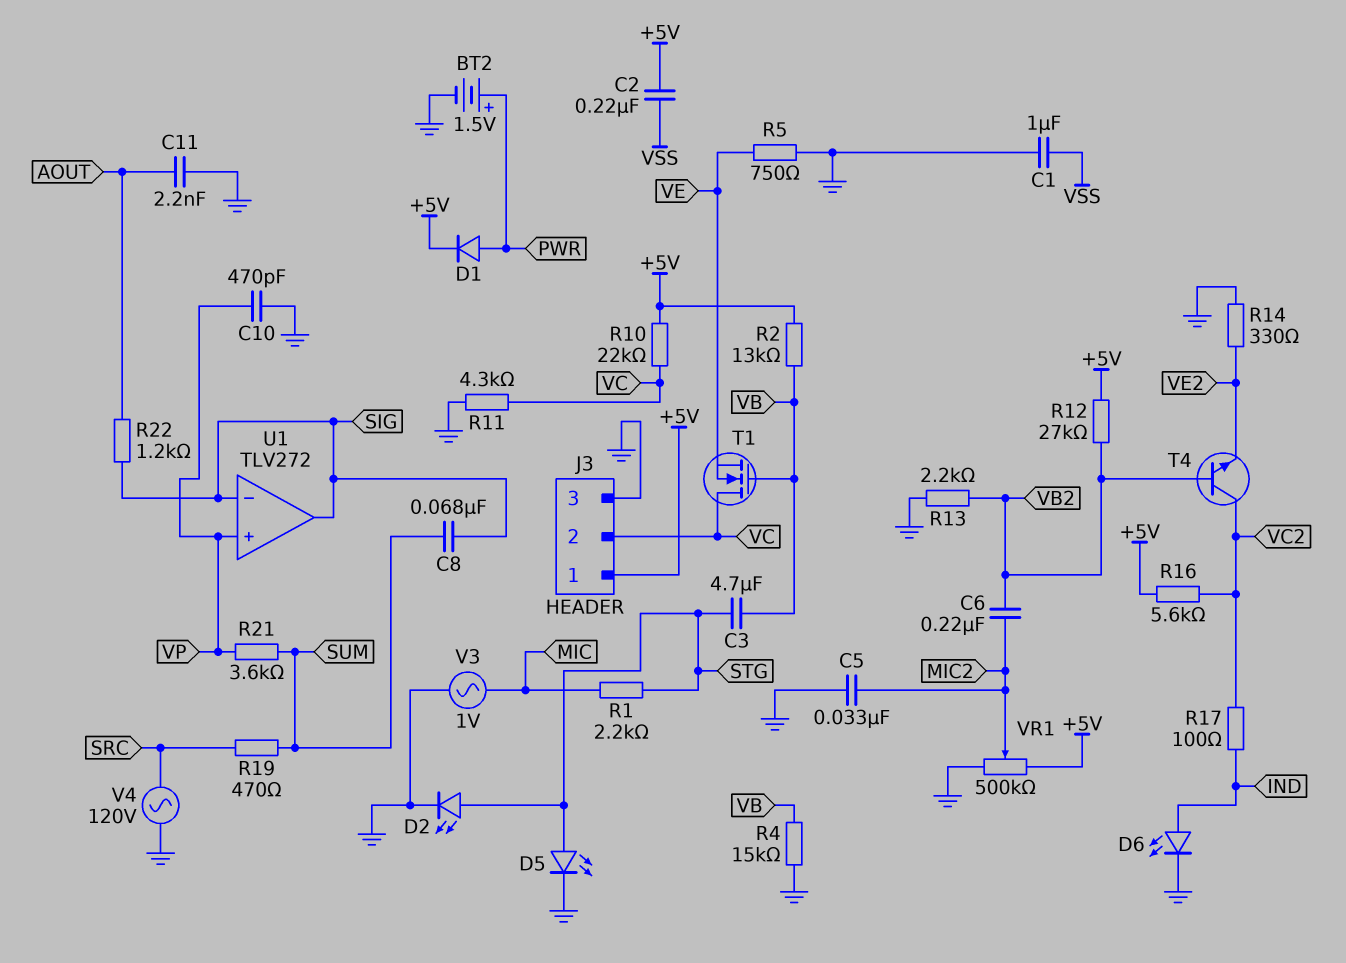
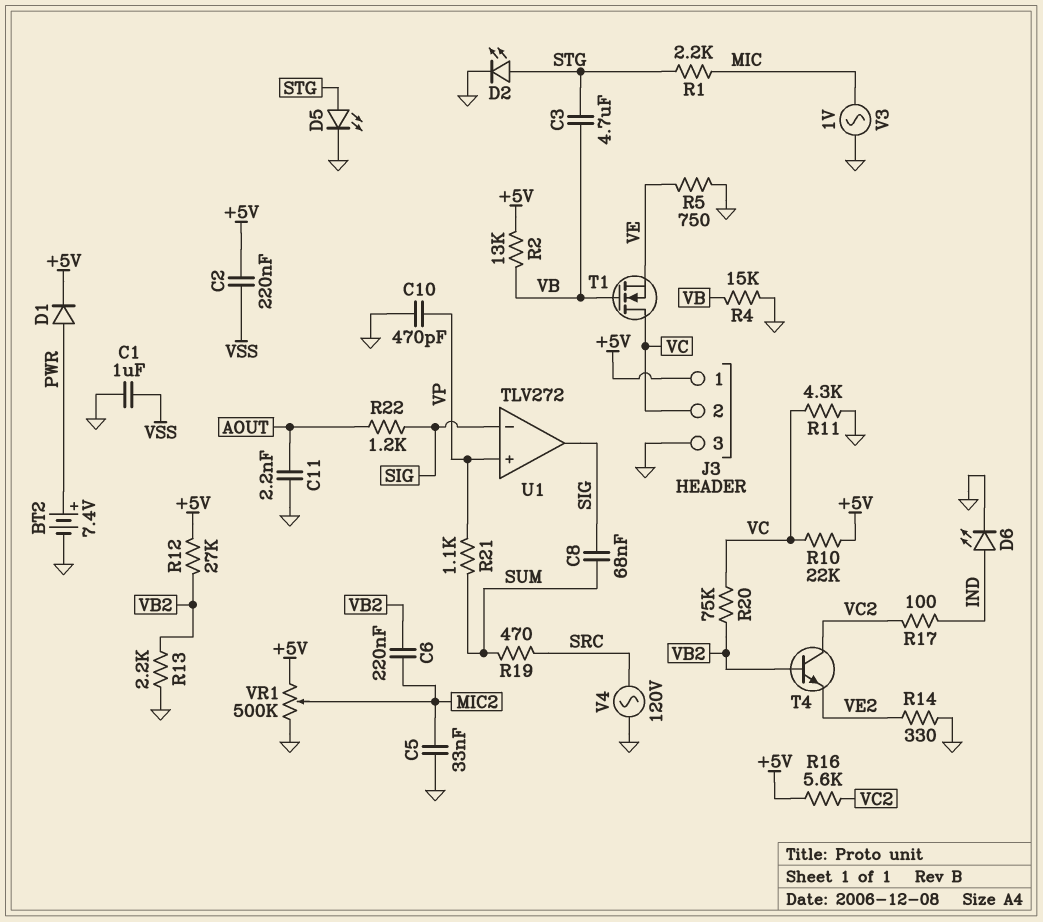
BT2: 1.5V (plus PWR, minus GND) -> 7.4V (plus PWR, minus GND)
R20: none -> 75k (VB2, VC)
R21: 3.6k (SUM, VP) -> 1.1k (SUM, VP)

